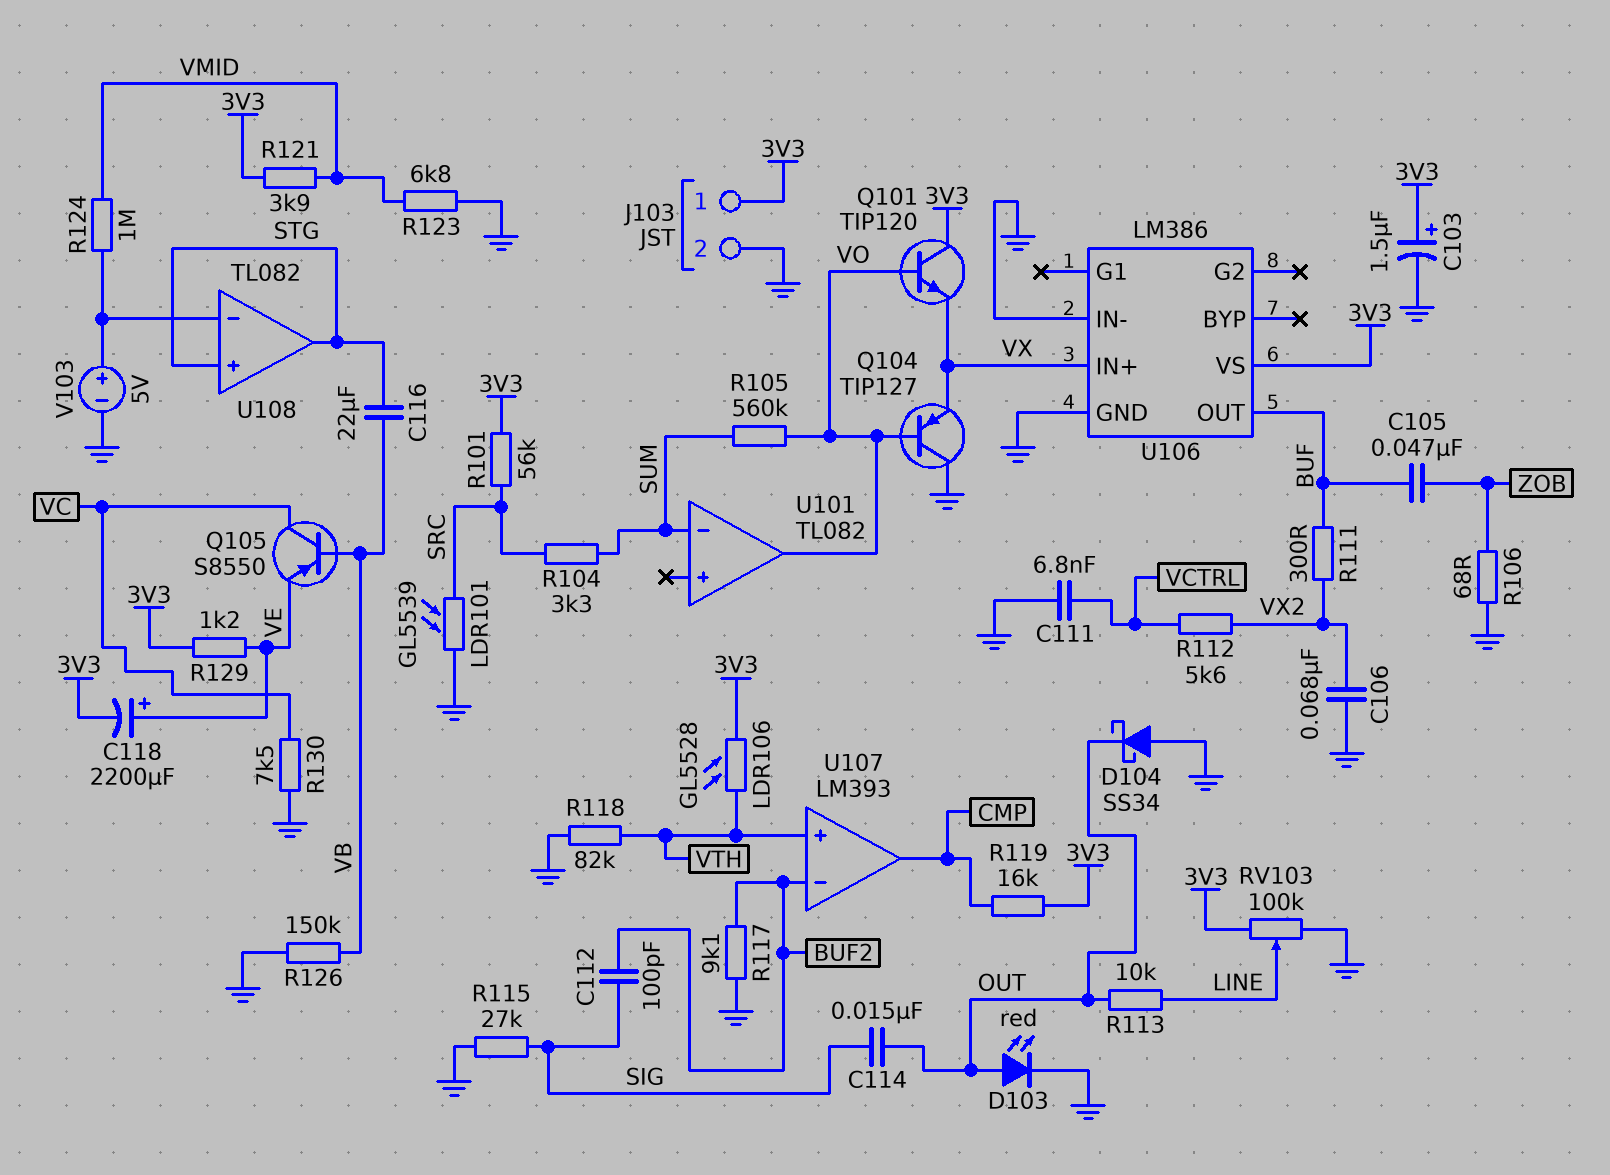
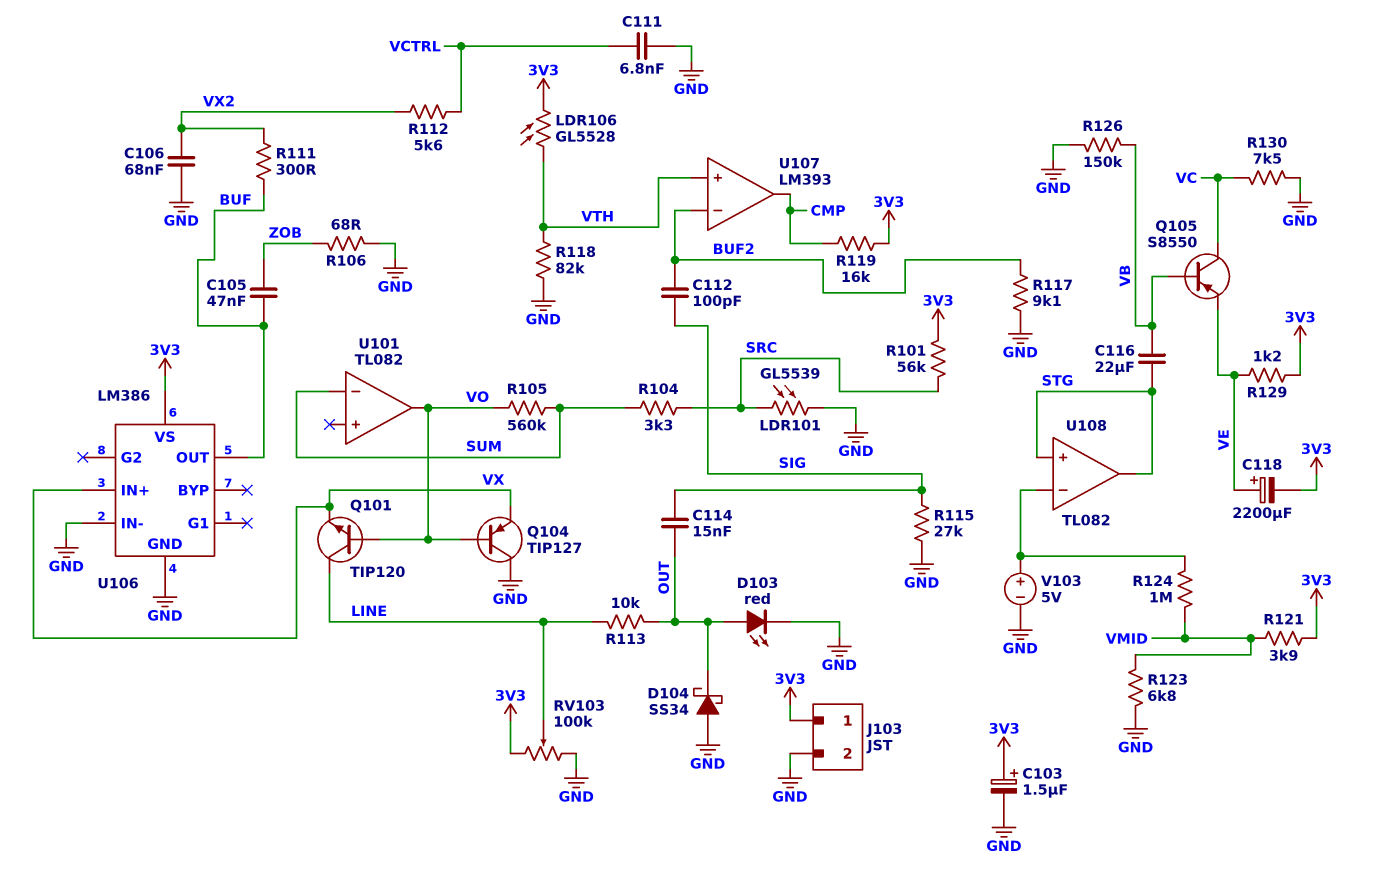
Q101: NPN TIP120 (B VO, C 3V3, E VX) -> NPN TIP120 (B VO, C LINE, E VX)

